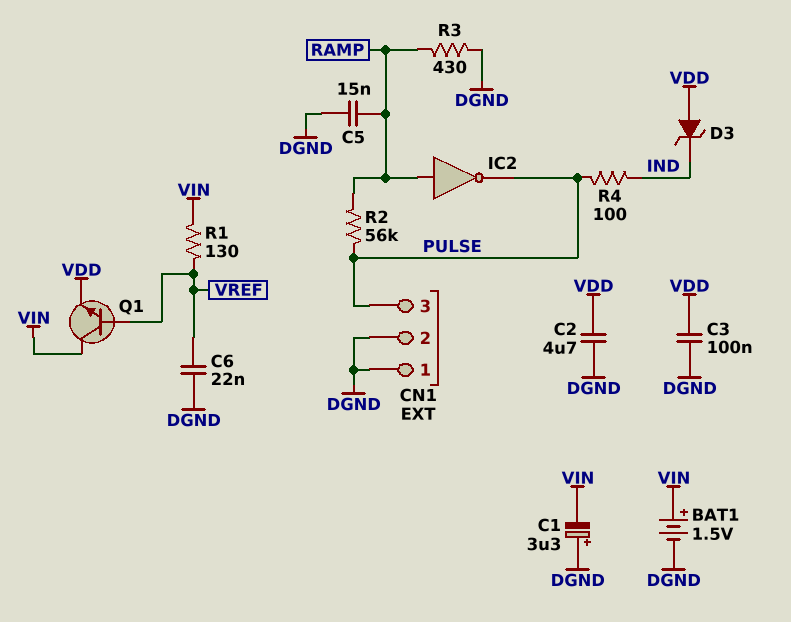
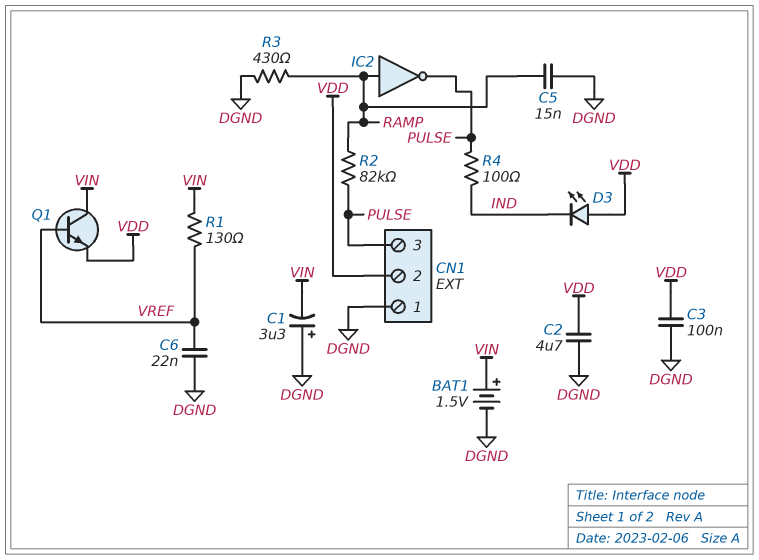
CN1 pin 2: DGND -> VDD
D3: zener (A VDD, K IND) -> LED (A VDD, K IND)
R2: 56k (PULSE, RAMP) -> 82k (PULSE, RAMP)

